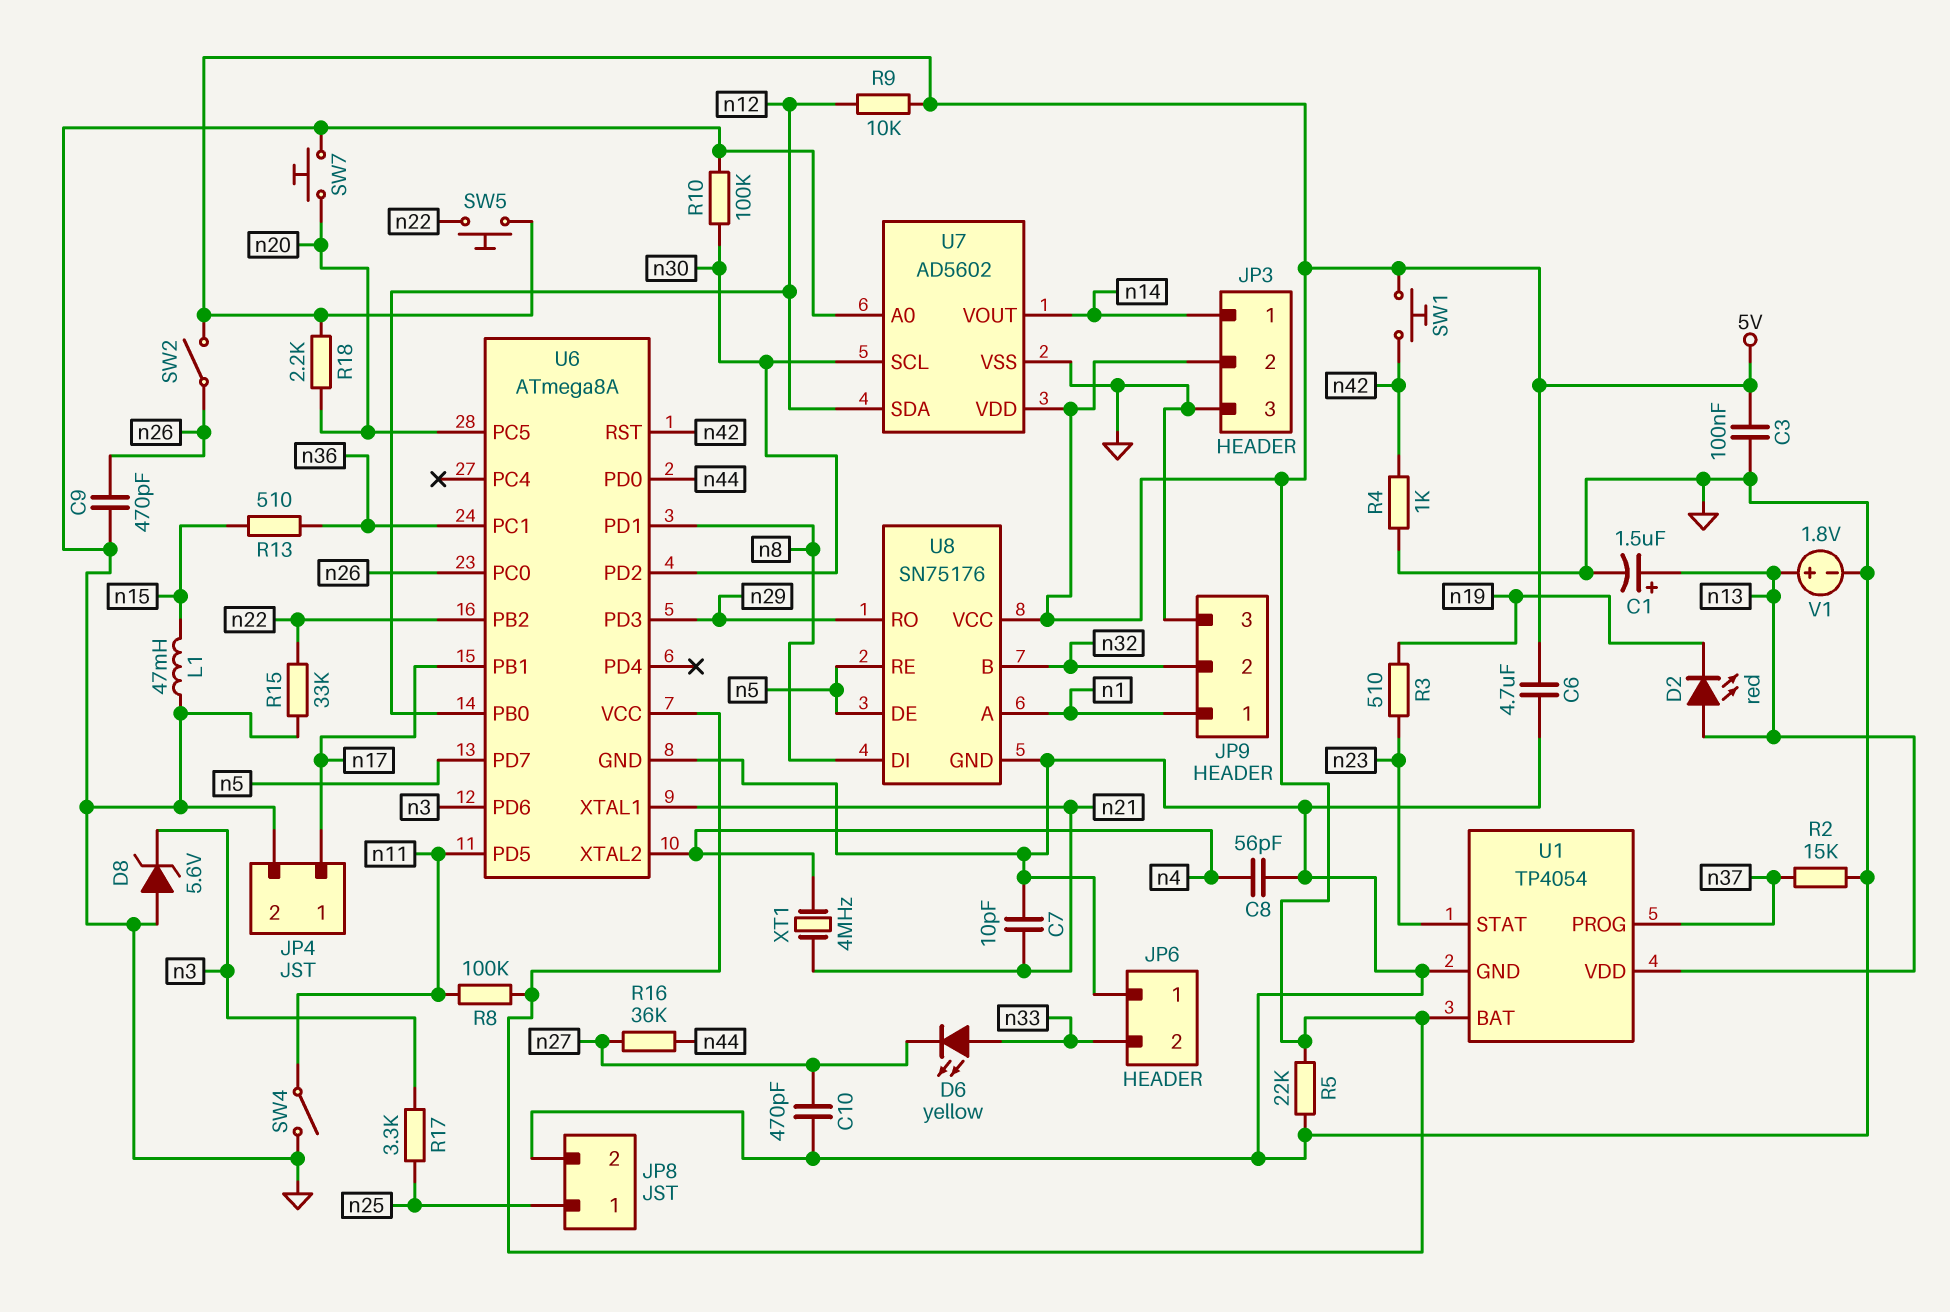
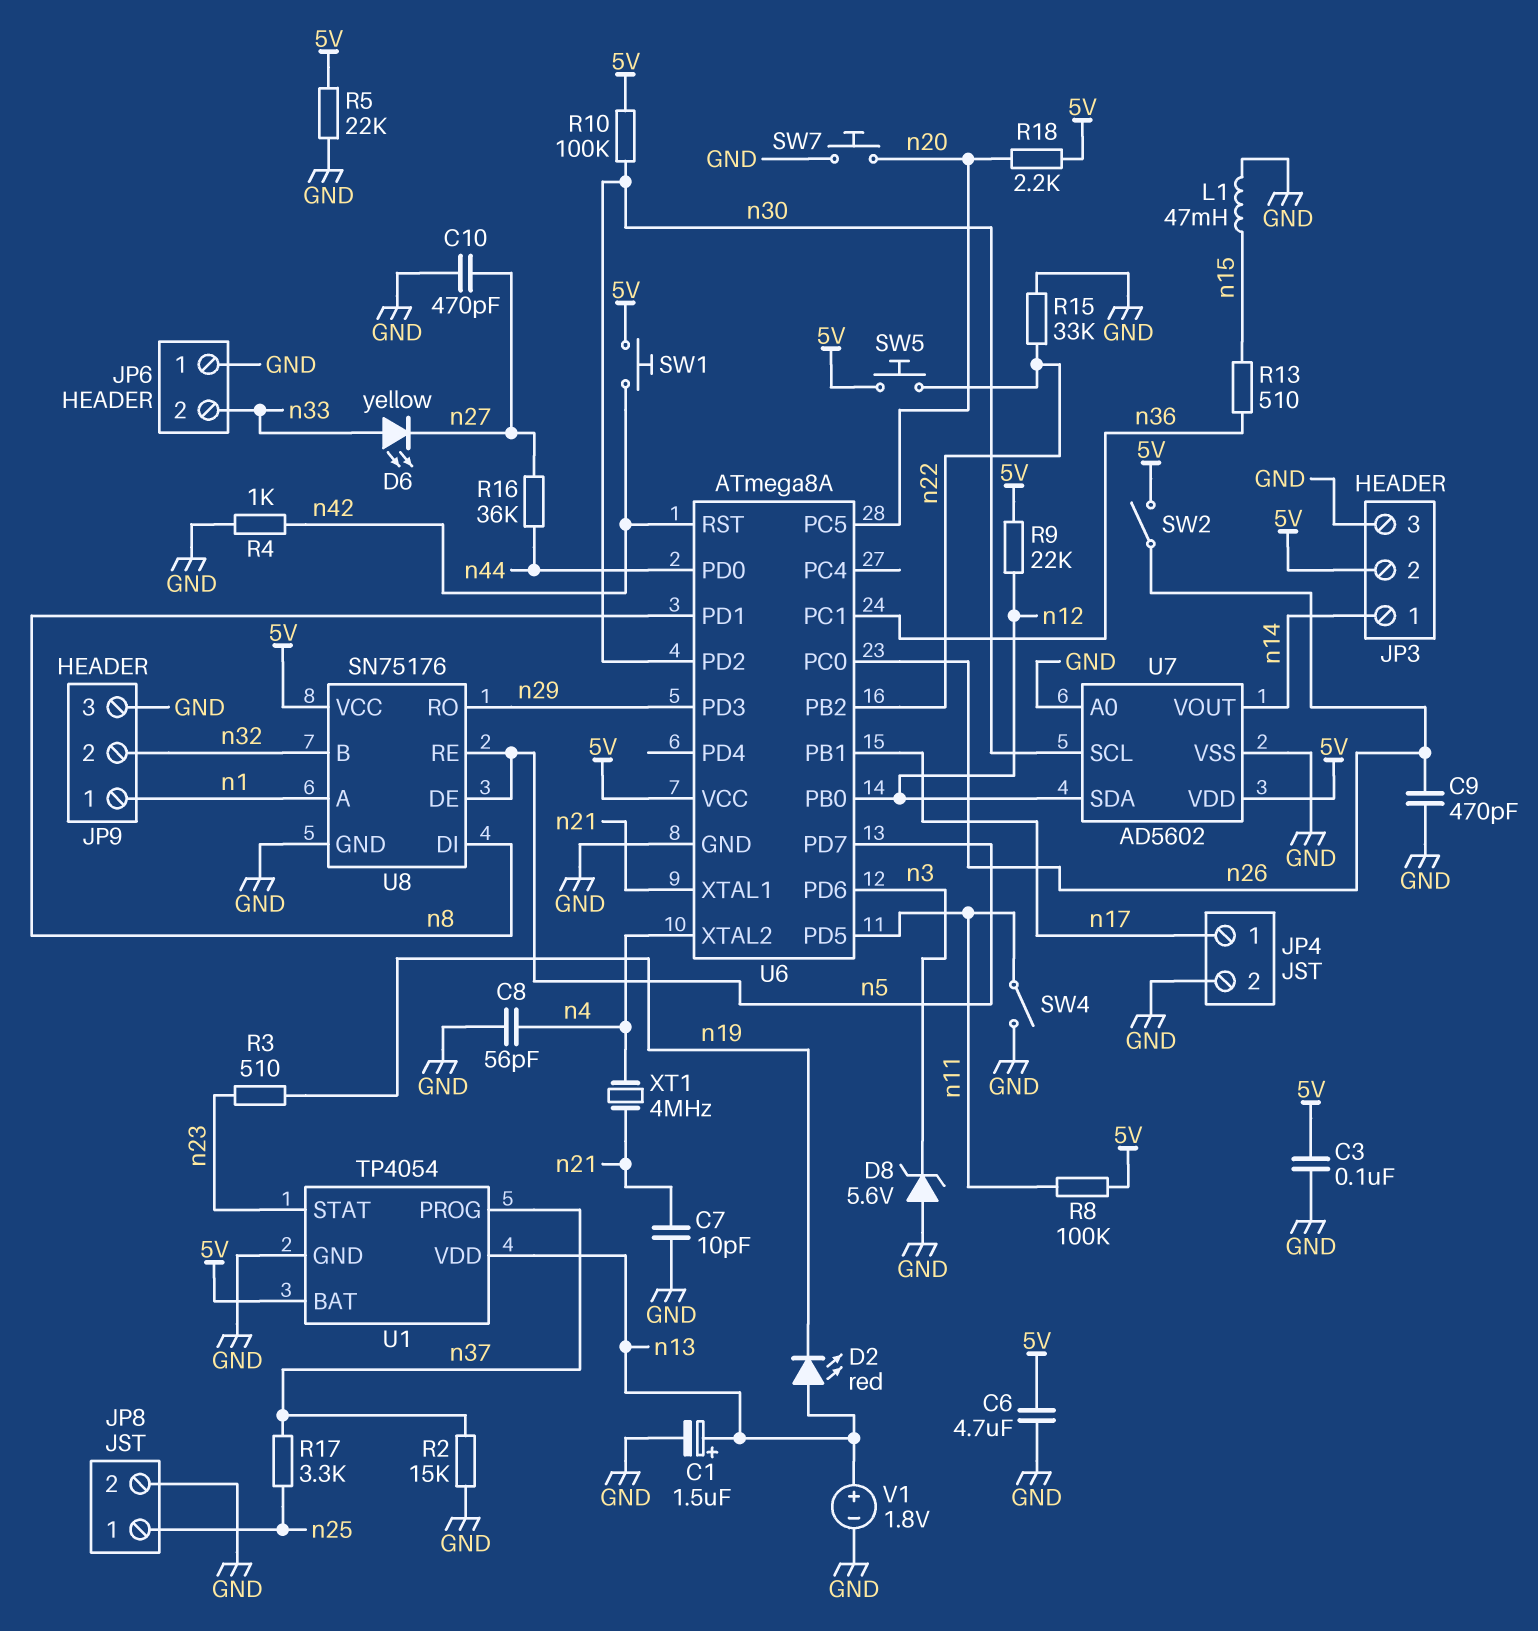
R9: 10k (5V, n12) -> 22k (5V, n12)
R10: 100k (GND, n30) -> 100k (5V, n30)
R17: 3.3k (n3, n25) -> 3.3k (n25, n37)

